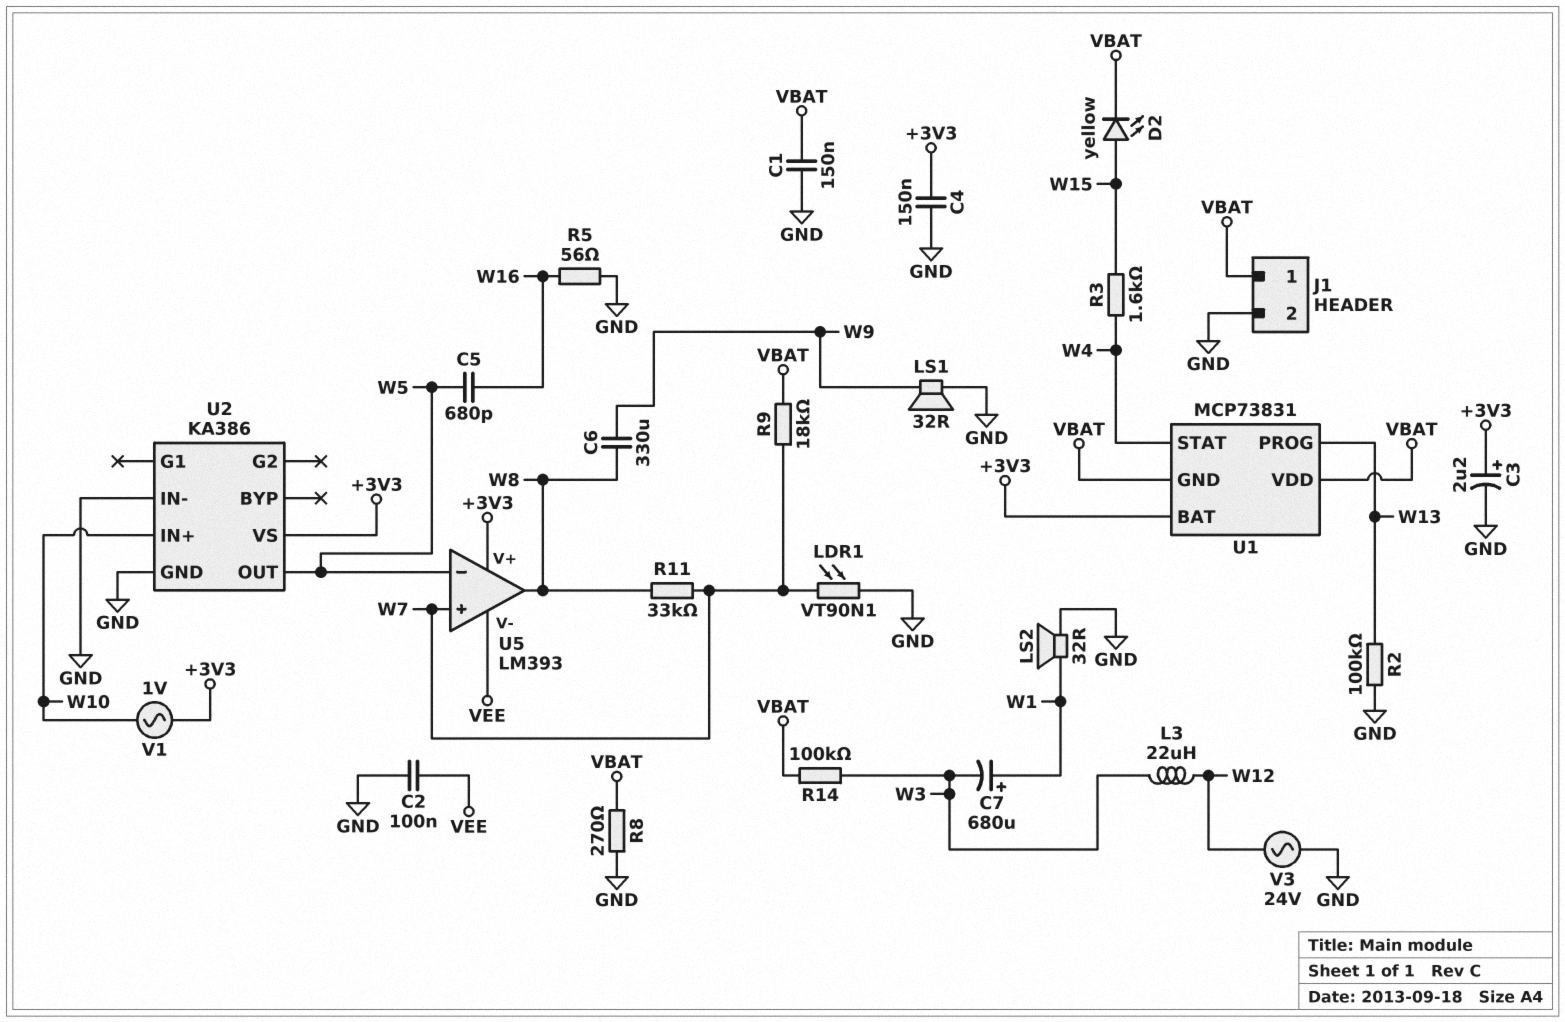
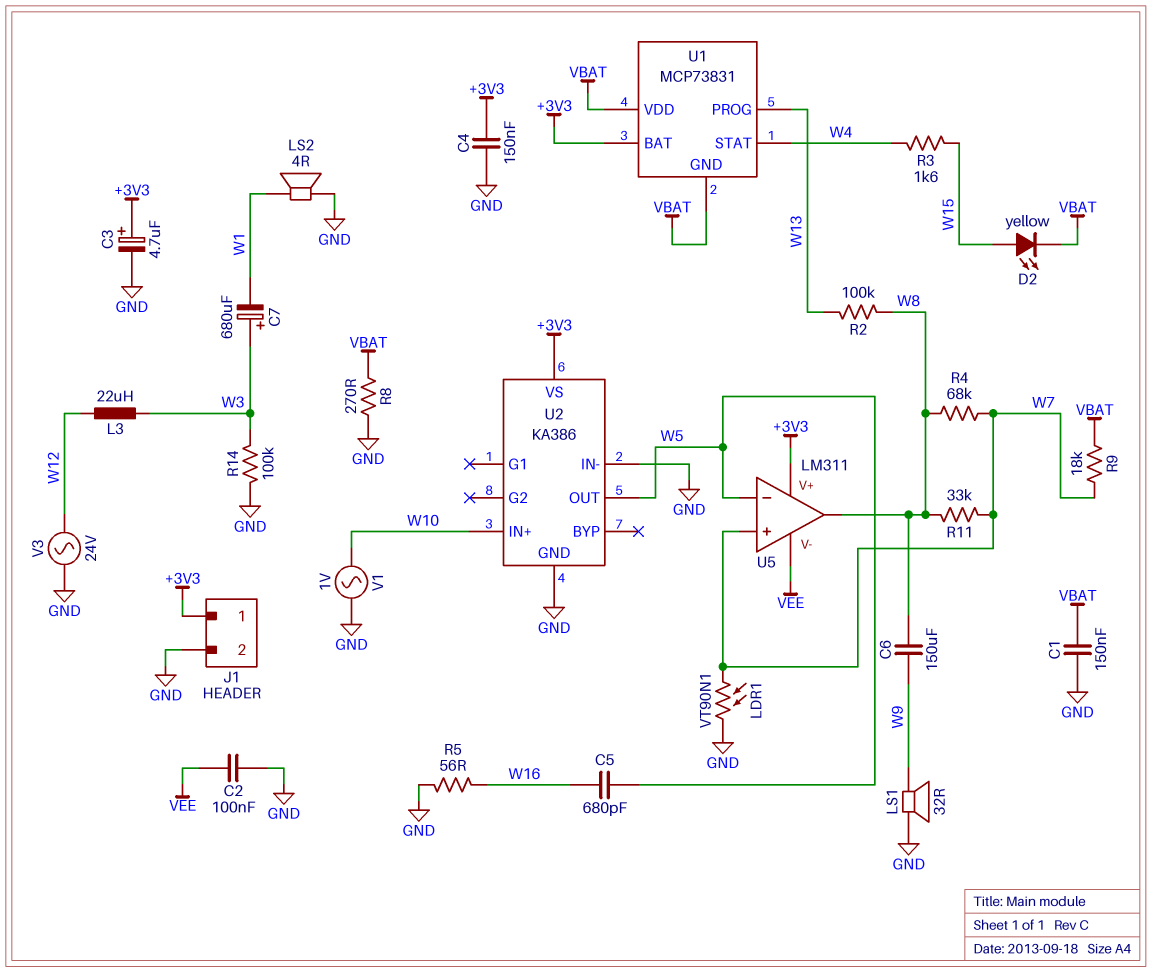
C3: 2.2uF (plus +3V3, minus GND) -> 4.7uF (plus +3V3, minus GND)
C6: 330uF (W8, W9) -> 150uF (W8, W9)
C7: 680uF (plus W1, minus W3) -> 680uF (plus W3, minus W1)
J1 pin 1: VBAT -> +3V3
LS2: speaker 32R (GND, W1) -> speaker 4R (GND, W1)
R2: 100k (GND, W13) -> 100k (W8, W13)
R4: none -> 68k (W7, W8)
R14: 100k (VBAT, W3) -> 100k (GND, W3)
U5: LM393 -> LM311
V1: AC 1V (+3V3, W10) -> AC 1V (GND, W10)

